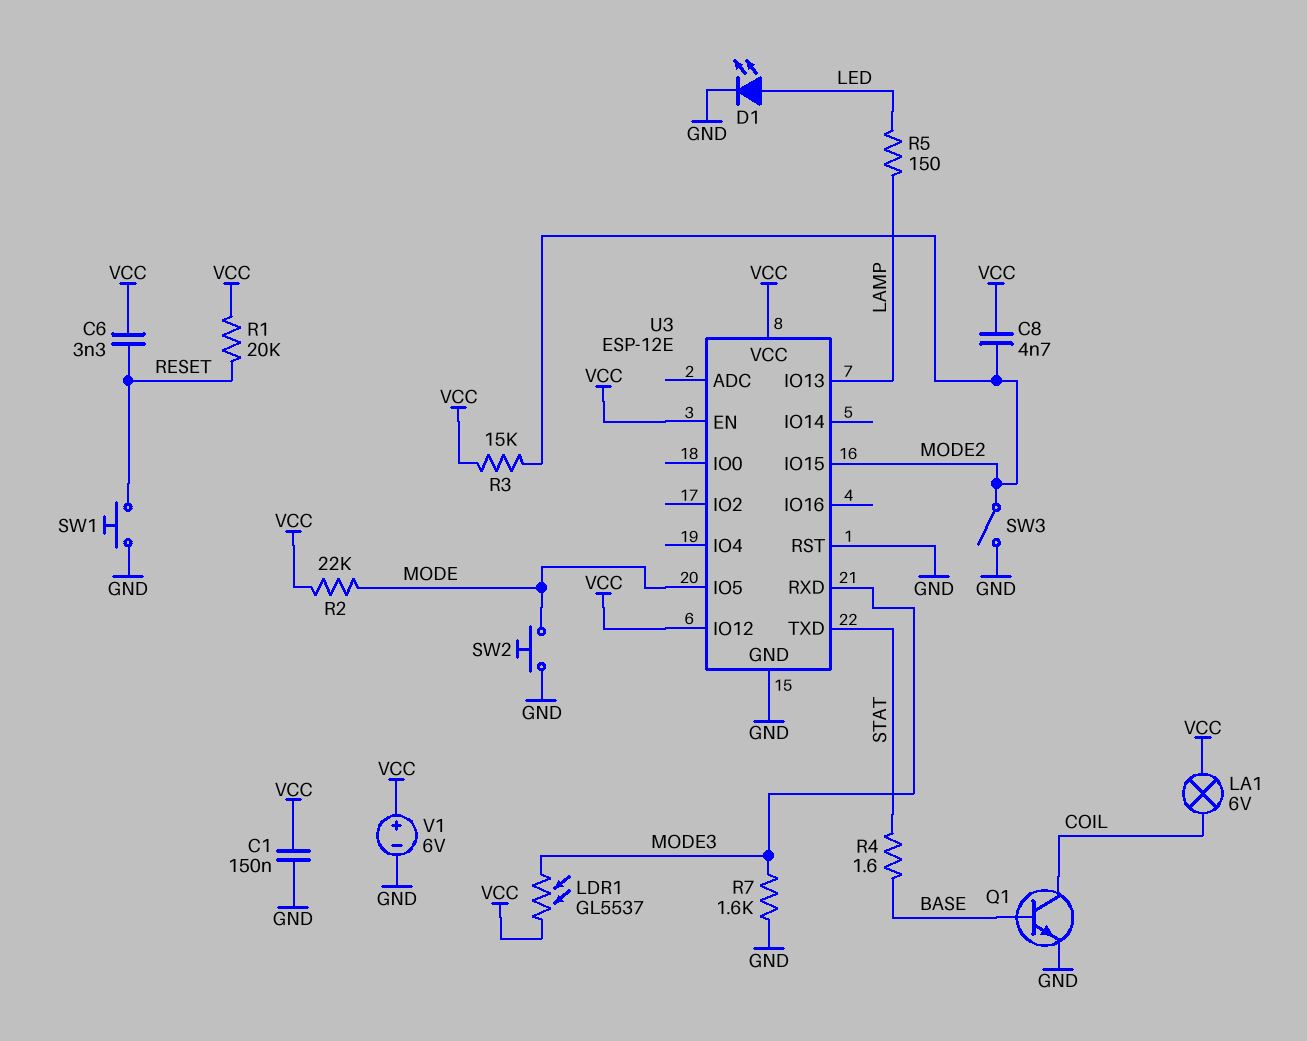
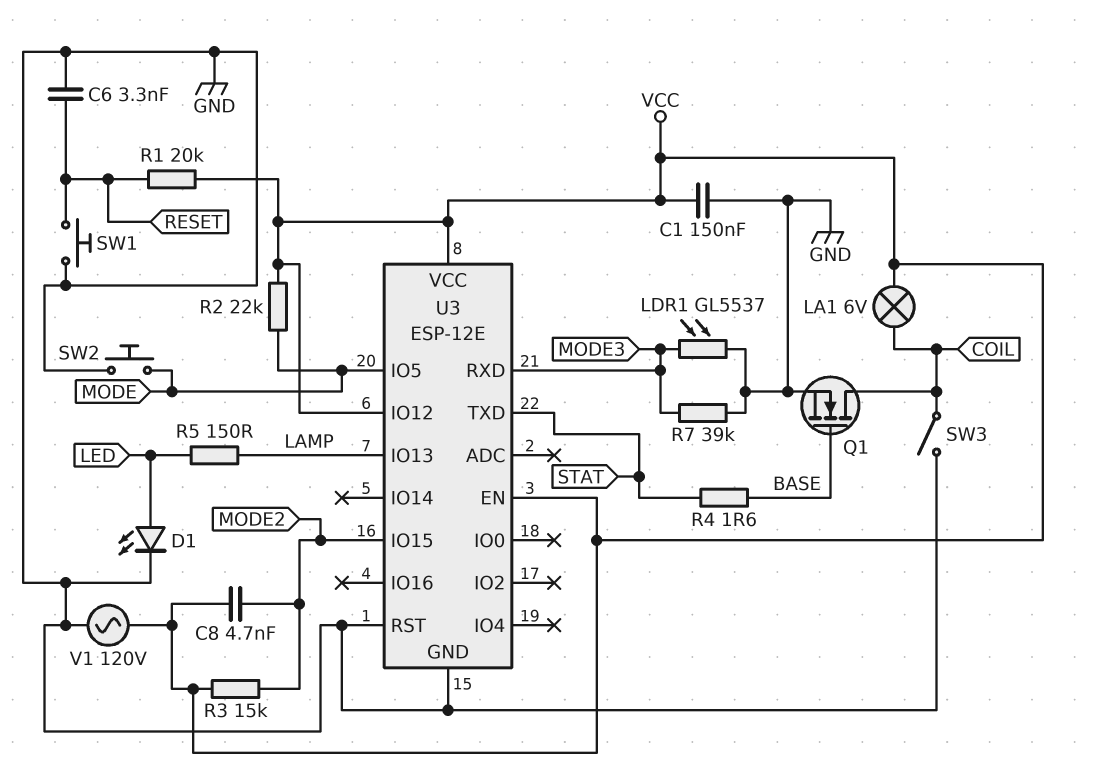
C6: 3.3nF (RESET, VCC) -> 3.3nF (GND, RESET)
LDR1: GL5537 (MODE3, VCC) -> GL5537 (GND, MODE3)
Q1: NPN (B BASE, C COIL, E GND) -> NMOS (G BASE, D COIL, S GND)
R7: 1.6k (GND, MODE3) -> 39k (GND, MODE3)
SW3: switch (GND, MODE2) -> switch (COIL, GND)
V1: 6V (plus VCC, minus GND) -> AC 120V (GND, VCC)

